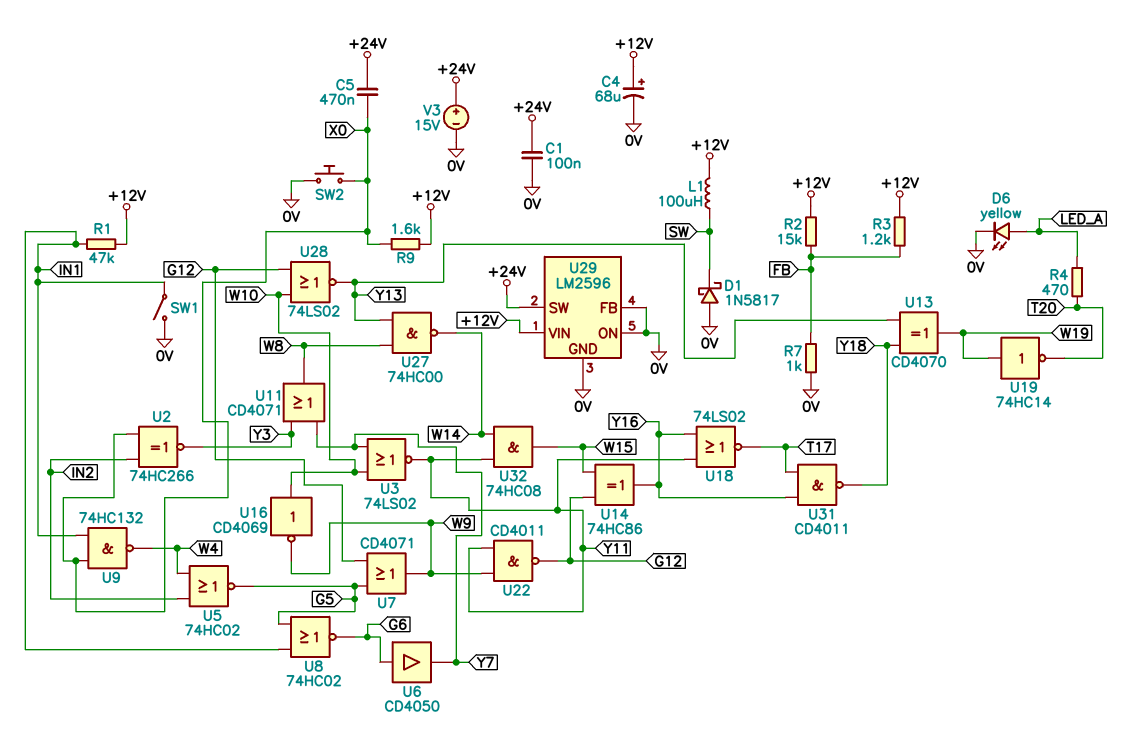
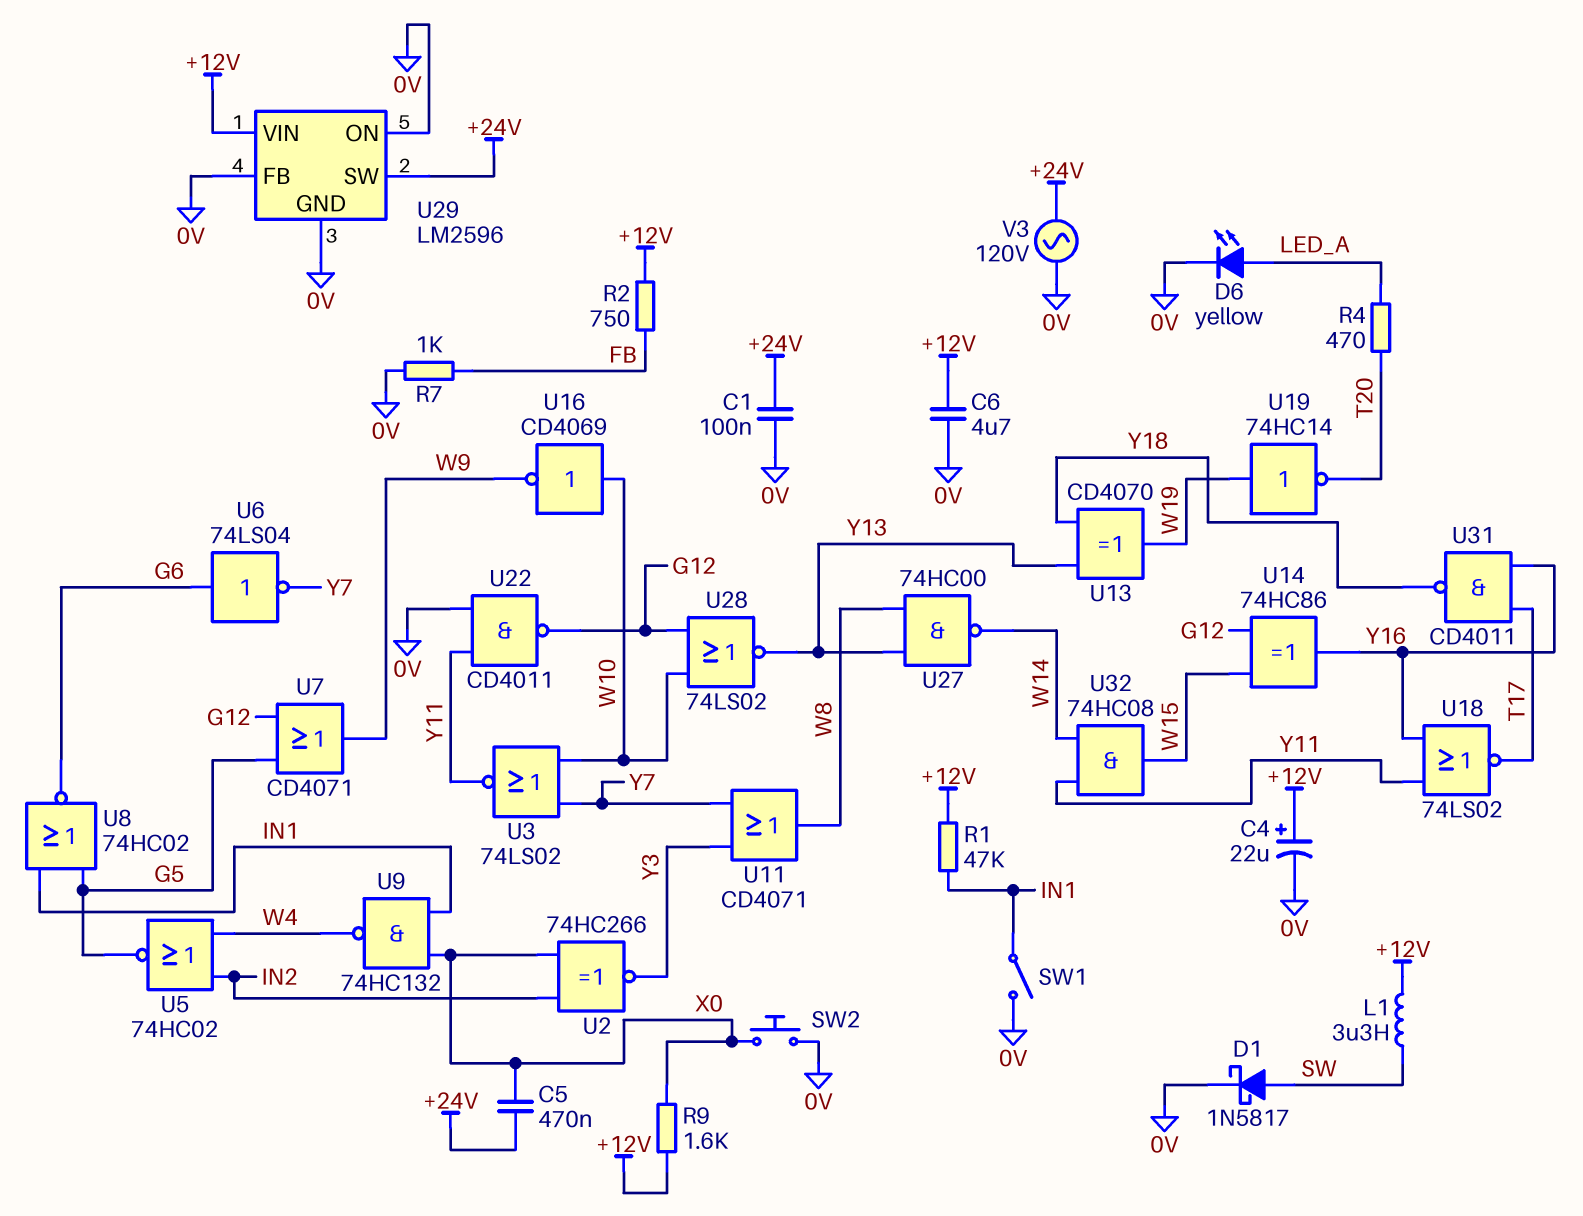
C4: 68uF (plus +12V, minus 0V) -> 22uF (plus +12V, minus 0V)
C6: none -> 4.7uF (+12V, 0V)
D1: schottky 1N5817 (A 0V, K SW) -> schottky 1N5817 (A SW, K 0V)
L1: 100uH (+12V, SW) -> 3.3uH (+12V, SW)
R2: 15k (+12V, FB) -> 750 (+12V, FB)
R3: 1.2k (+12V, FB) -> none
U6: buffer CD4050 (in G6, out Y7) -> NOT 74LS04 (in G6, out Y7)
U22: NAND CD4011 (in W9, in Y11, out G12) -> NAND CD4011 (in 0V, in Y11, out G12)
V3: 15V (plus +24V, minus 0V) -> AC 120V (+24V, 0V)

